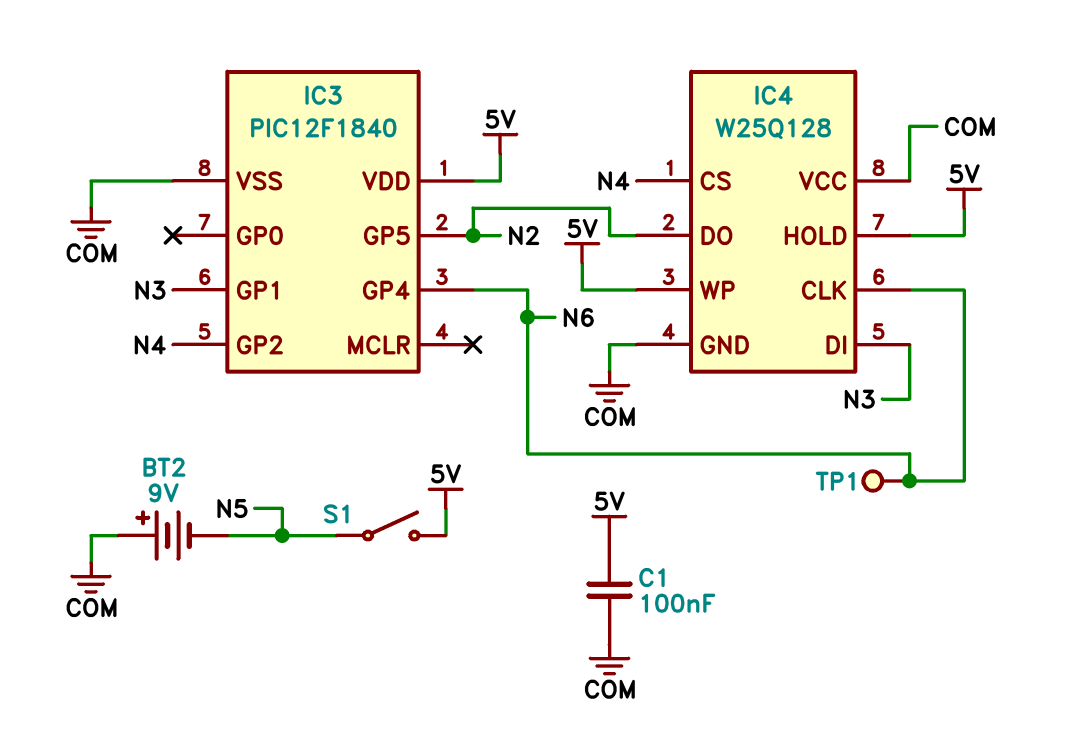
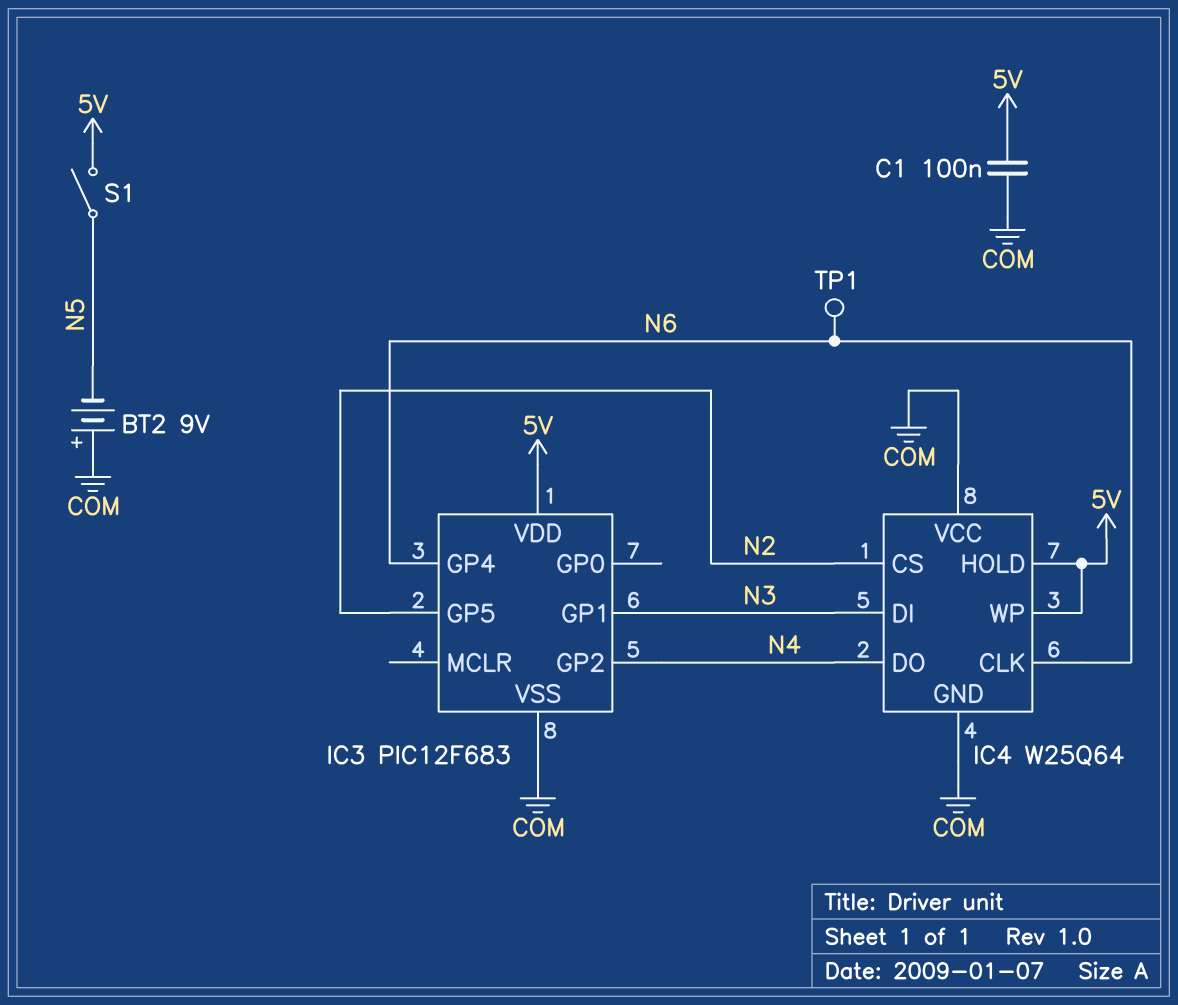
IC3: PIC12F1840 -> PIC12F683
IC4: W25Q128 -> W25Q64
IC4 pin CS: N4 -> N2
IC4 pin DO: N2 -> N4

